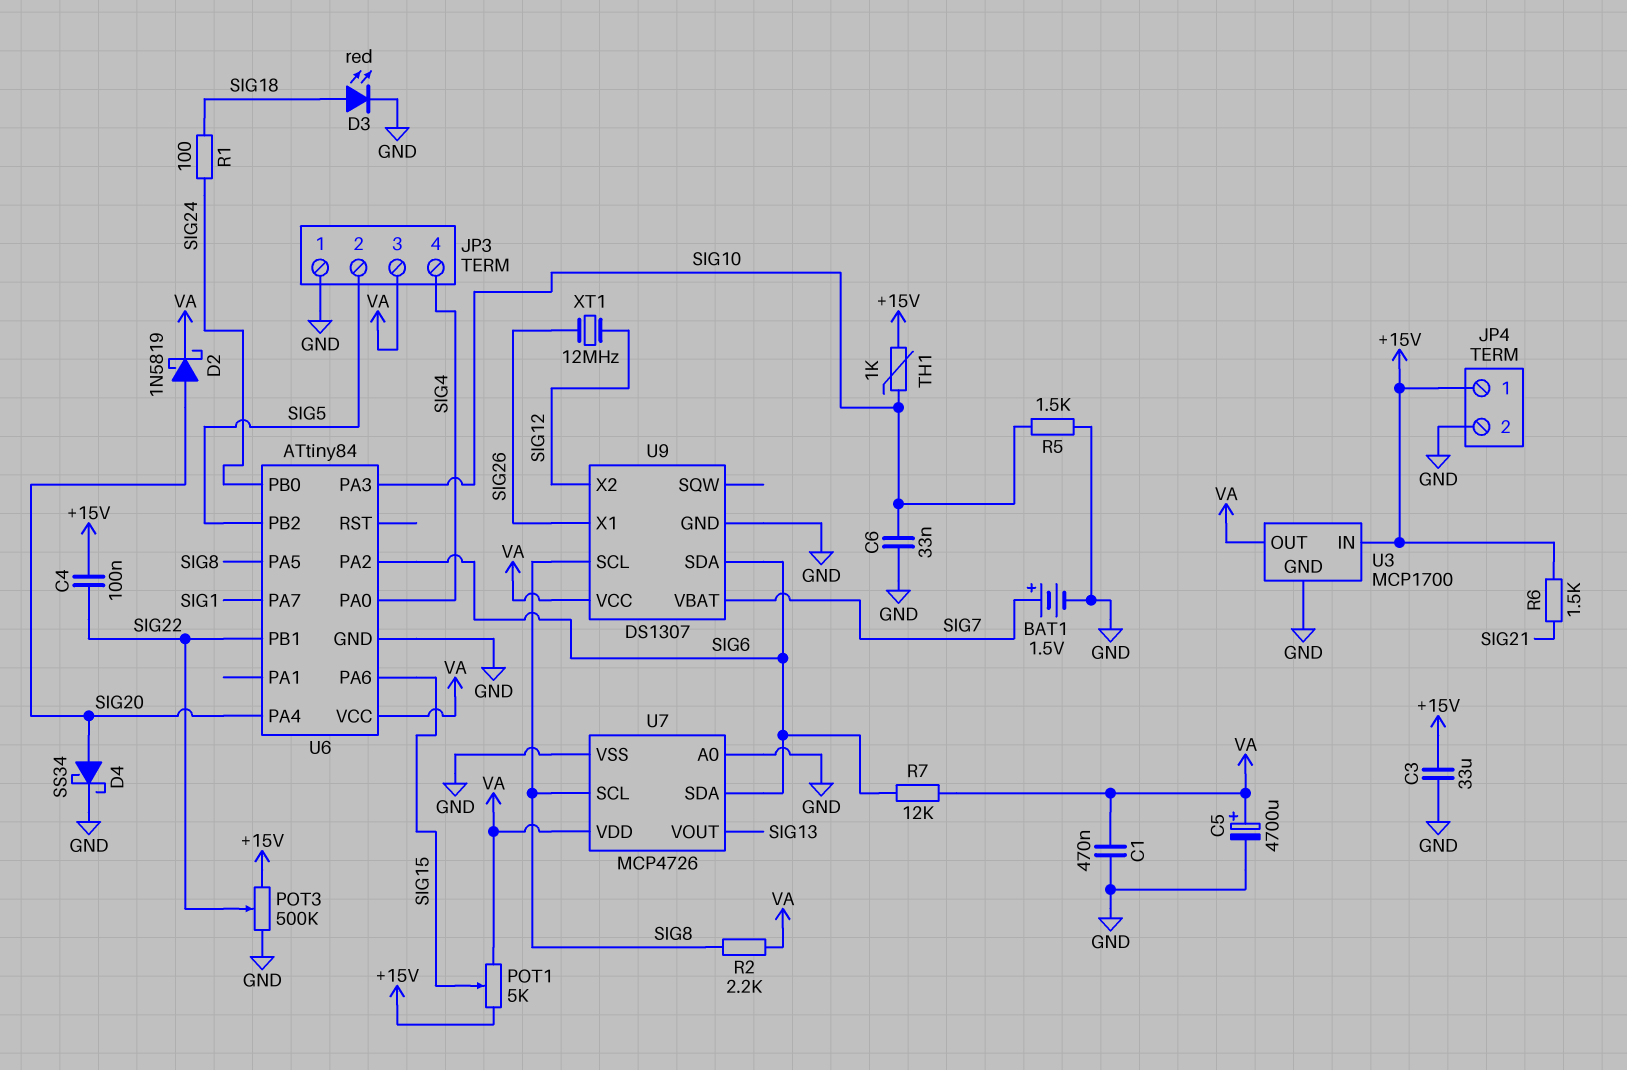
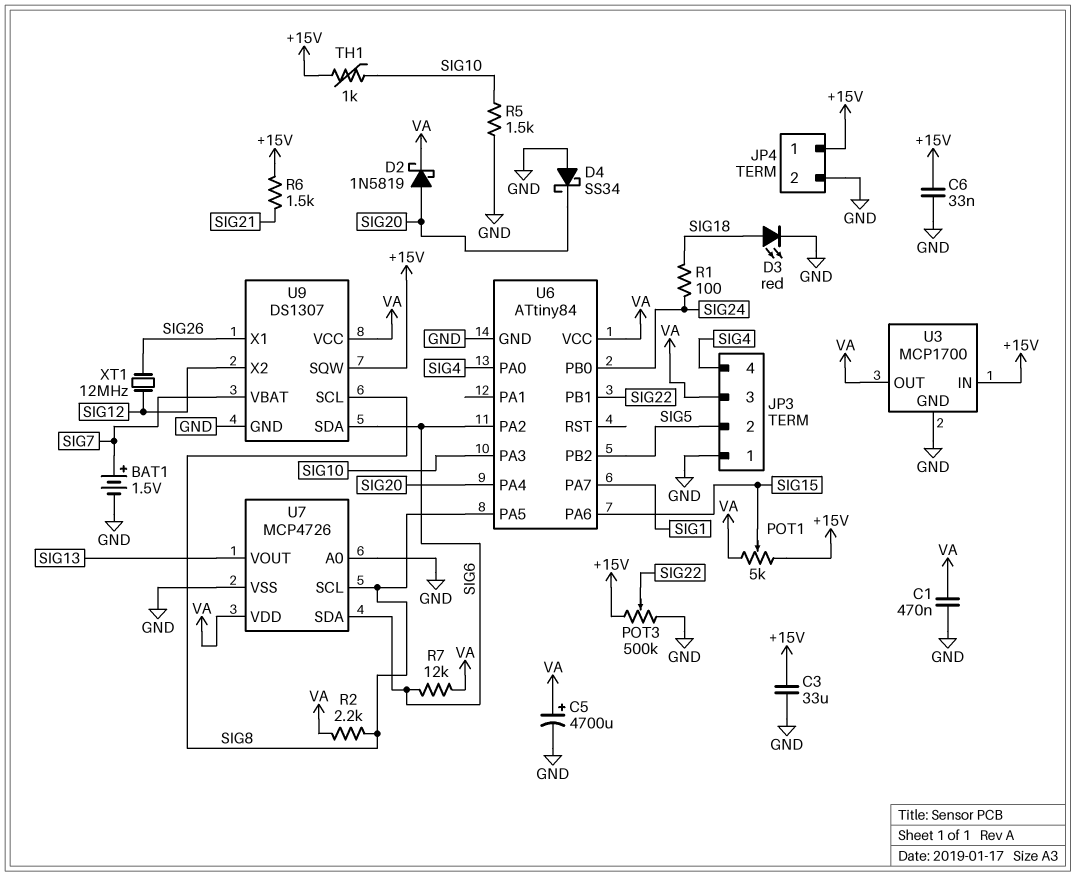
C4: 100nF (+15V, SIG22) -> none
C6: 33nF (GND, SIG10) -> 33nF (+15V, GND)
D4: schottky SS34 (A SIG20, K GND) -> schottky SS34 (A GND, K SIG20)
U9 pin SQW: none -> +15V

